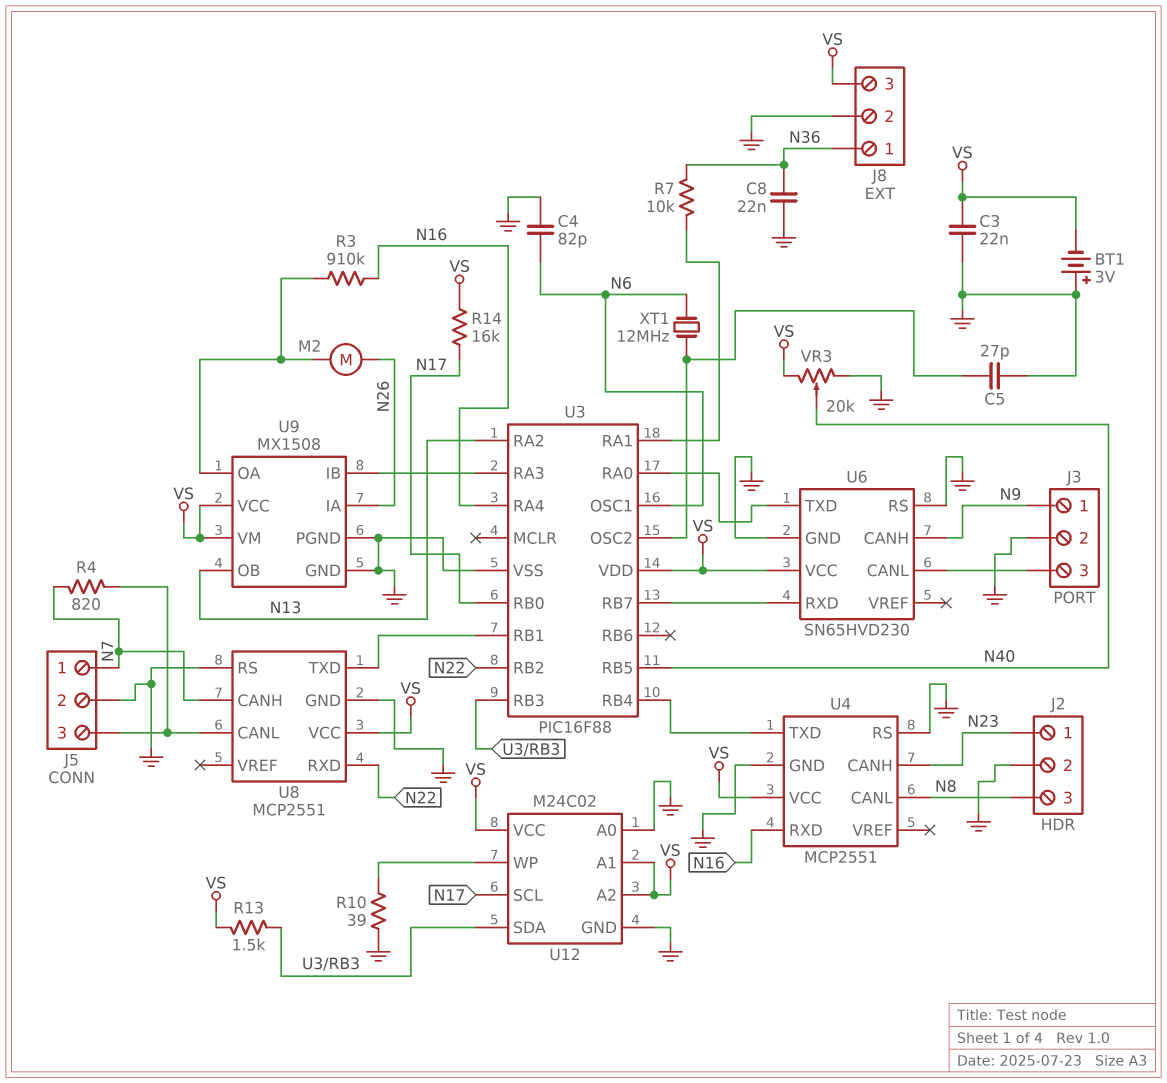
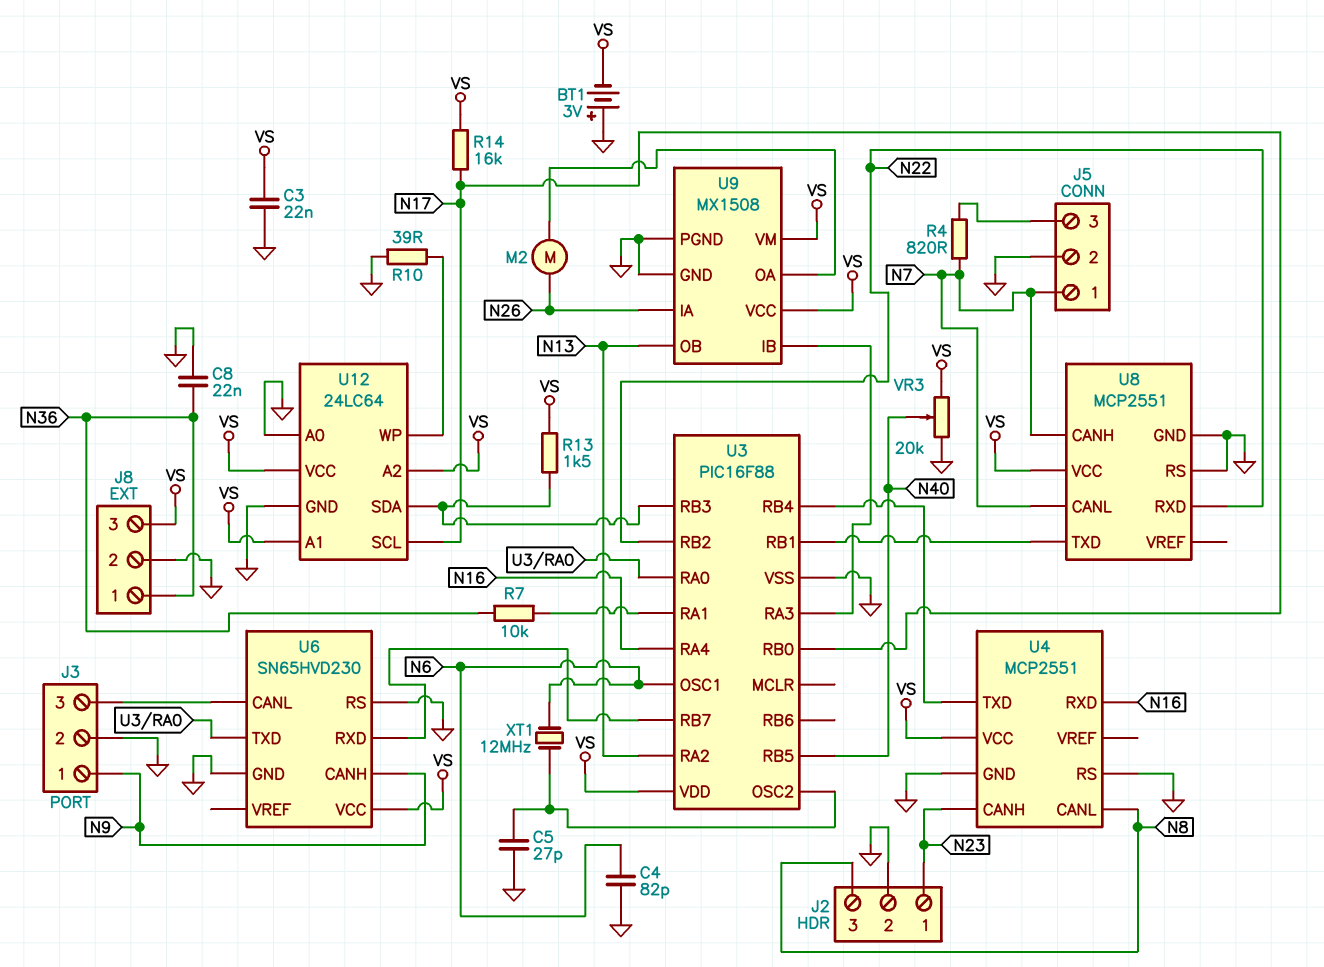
R3: 910k (N16, U9/OA) -> none
U8 pin CANL: J5/3 -> N7
U12: M24C02 -> 24LC64

